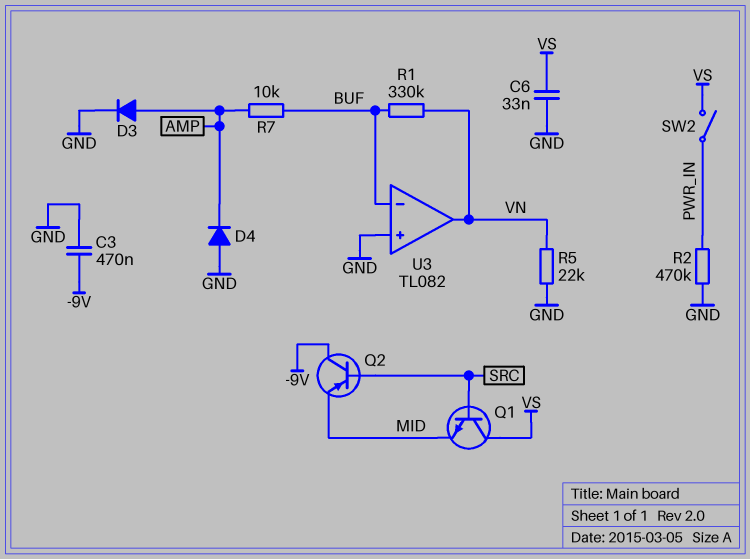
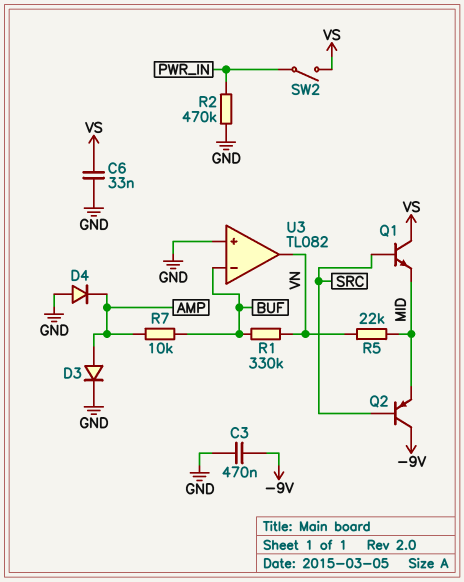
R5: 22k (GND, VN) -> 22k (MID, VN)

